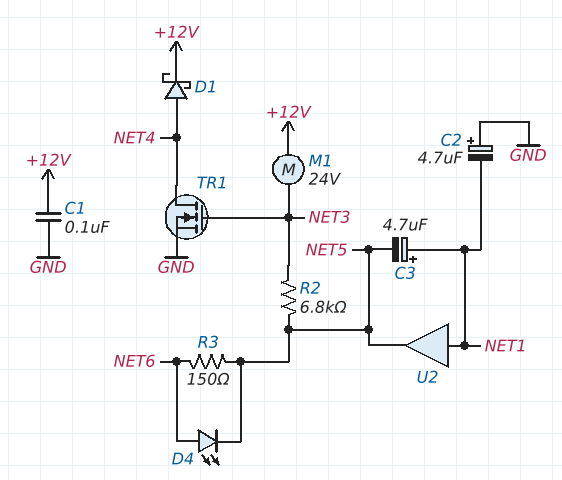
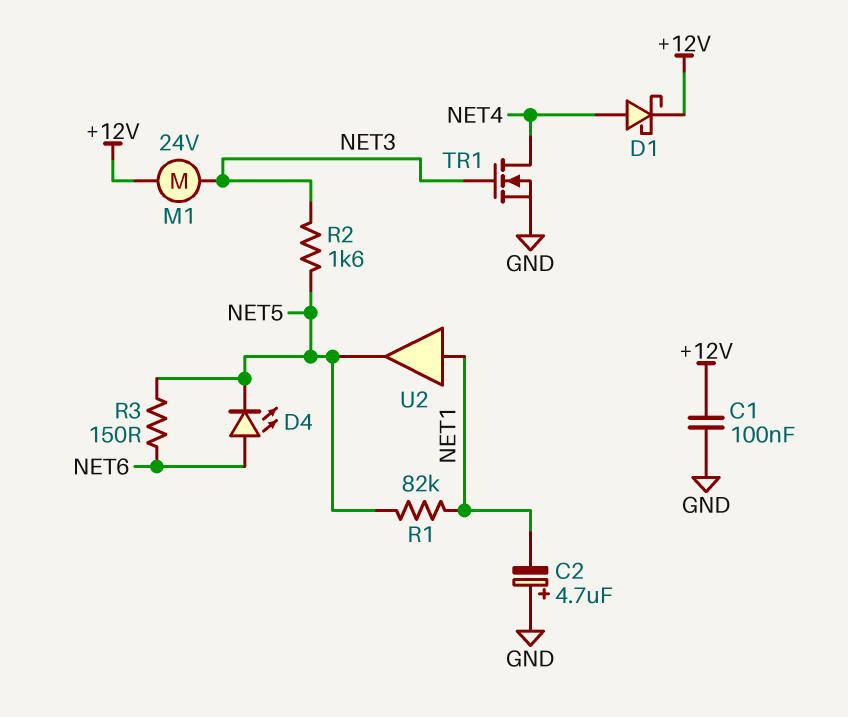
C3: 4.7uF (plus NET1, minus NET5) -> none
R1: none -> 82k (NET1, NET5)
R2: 6.8k (NET3, NET5) -> 1.6k (NET3, NET5)

